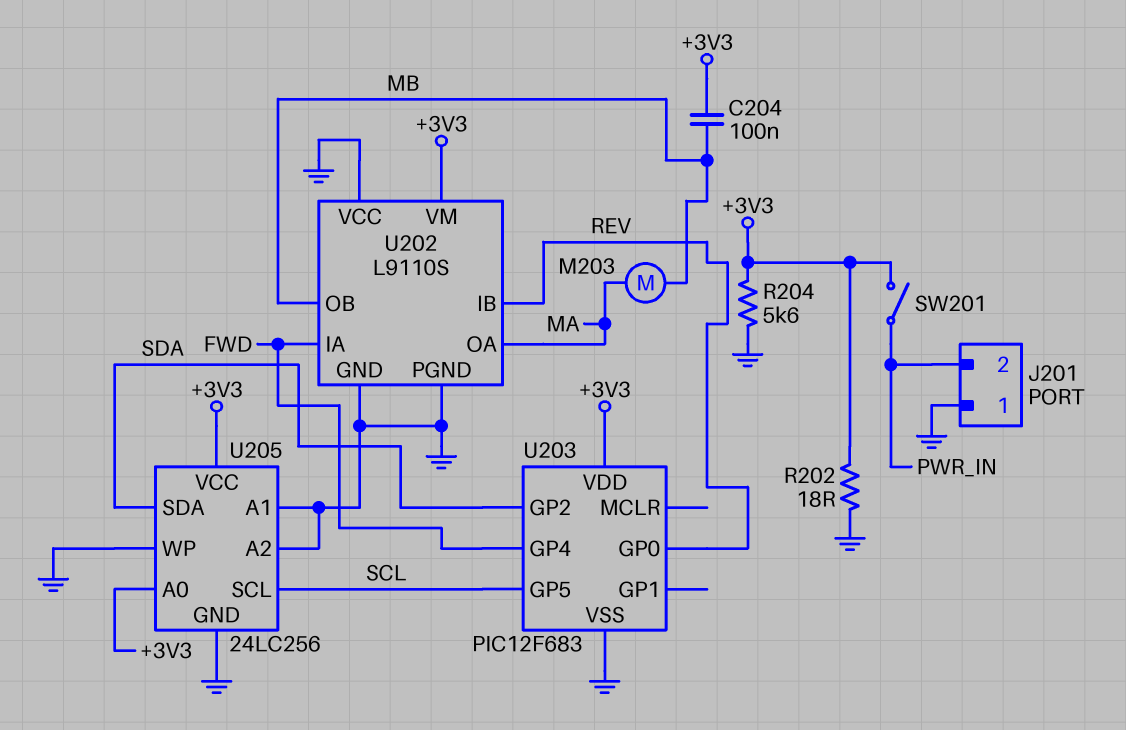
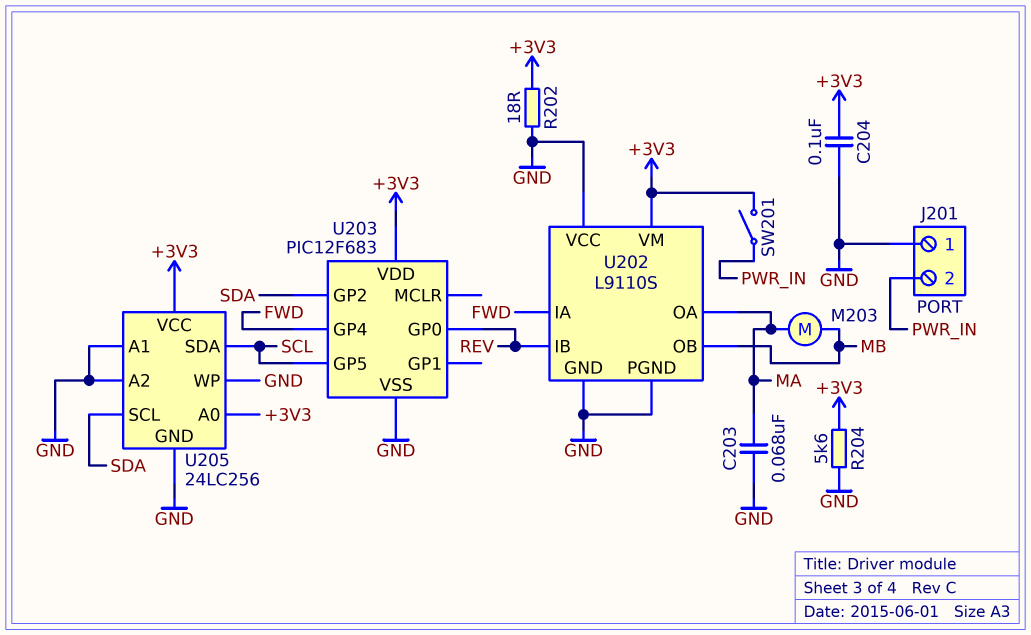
C203: none -> 68nF (GND, MA)
C204: 100nF (+3V3, MB) -> 100nF (+3V3, GND)
U205 pin SCL: SCL -> SDA
U205 pin SDA: SDA -> SCL

